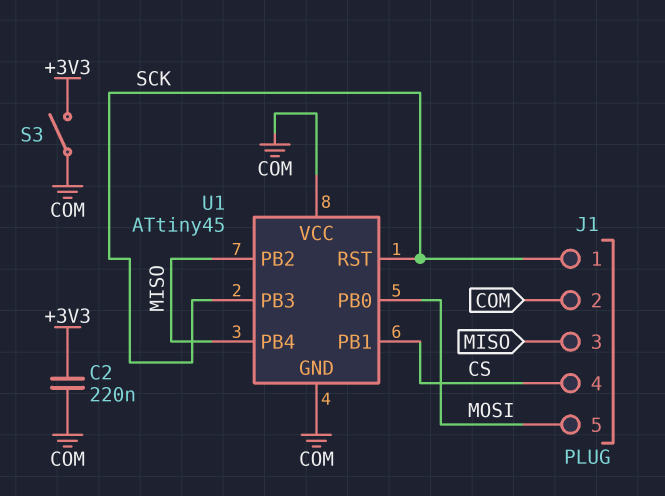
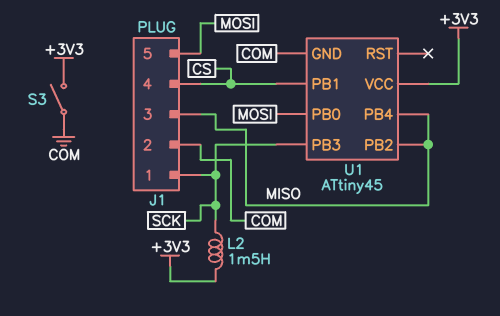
C2: 220nF (+3V3, COM) -> none
L2: none -> 1.5mH (+3V3, SCK)
U1 pin RST: SCK -> none
U1 pin VCC: COM -> +3V3

